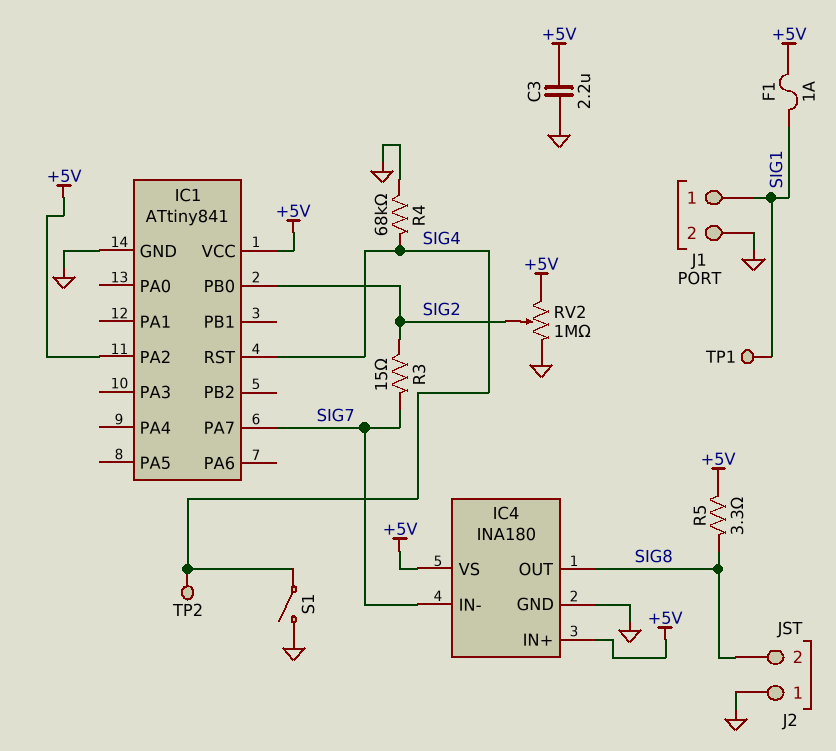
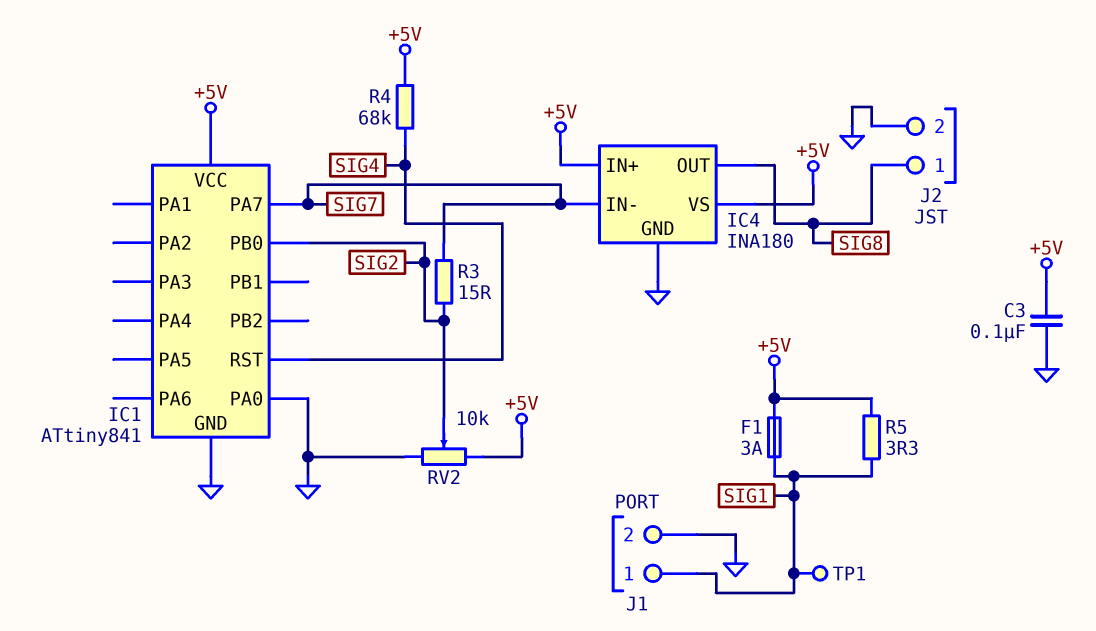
C3: 2.2uF (+5V, GND) -> 100nF (+5V, GND)
F1: 1A (+5V, SIG1) -> 3A (+5V, SIG1)
IC1 pin PA0: none -> GND
IC1 pin PA2: +5V -> none
J2 pin 1: GND -> SIG8
J2 pin 2: SIG8 -> GND
R4: 68k (GND, SIG4) -> 68k (+5V, SIG4)
R5: 3.3 (+5V, SIG8) -> 3.3 (+5V, SIG1)
RV2: 1M (+5V, GND, wiper SIG2) -> 10k (+5V, GND, wiper SIG2)
S1: switch (GND, SIG4) -> none
TP2: test point (SIG4) -> none

